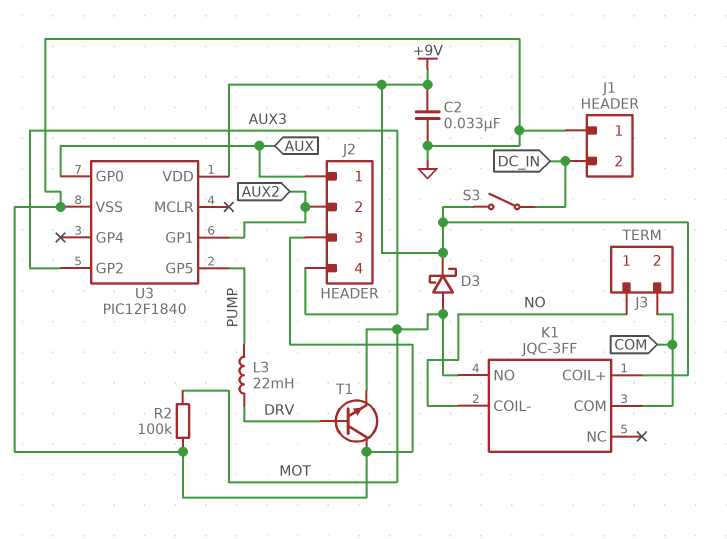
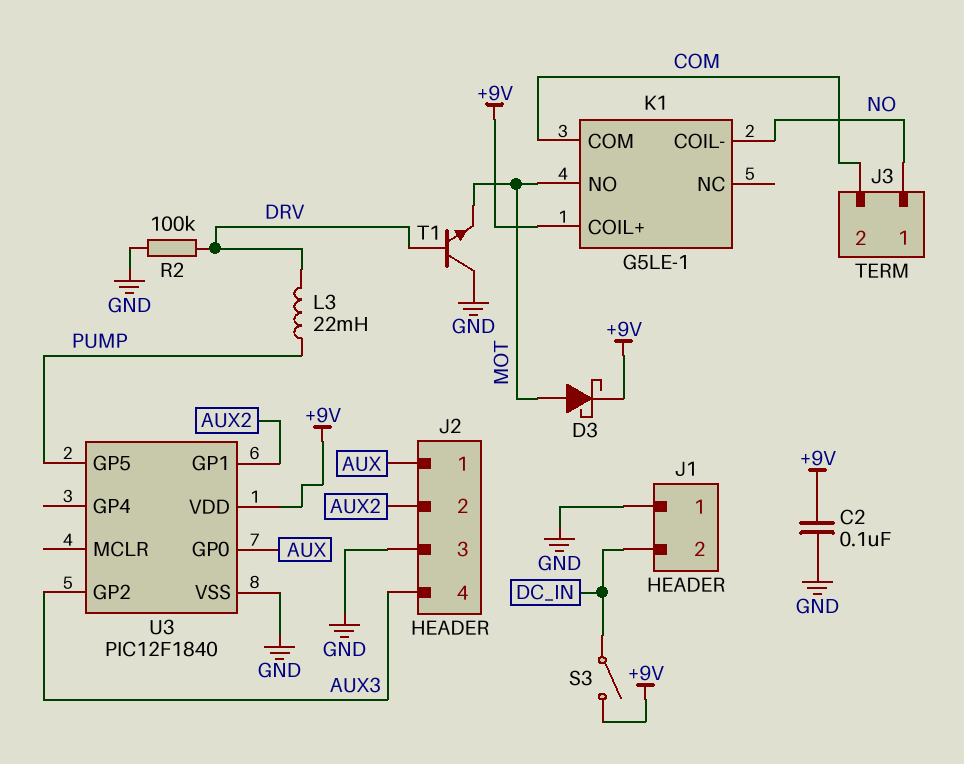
C2: 33nF (+9V, GND) -> 100nF (+9V, GND)
K1: JQC-3FF -> G5LE-1
R2: 100k (GND, MOT) -> 100k (DRV, GND)

